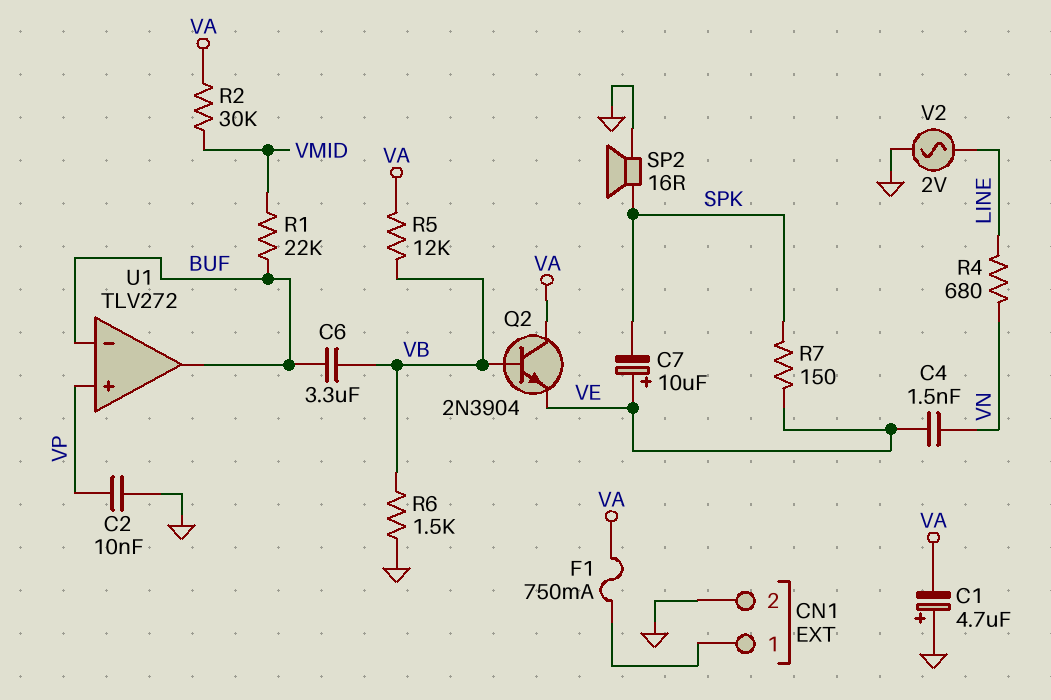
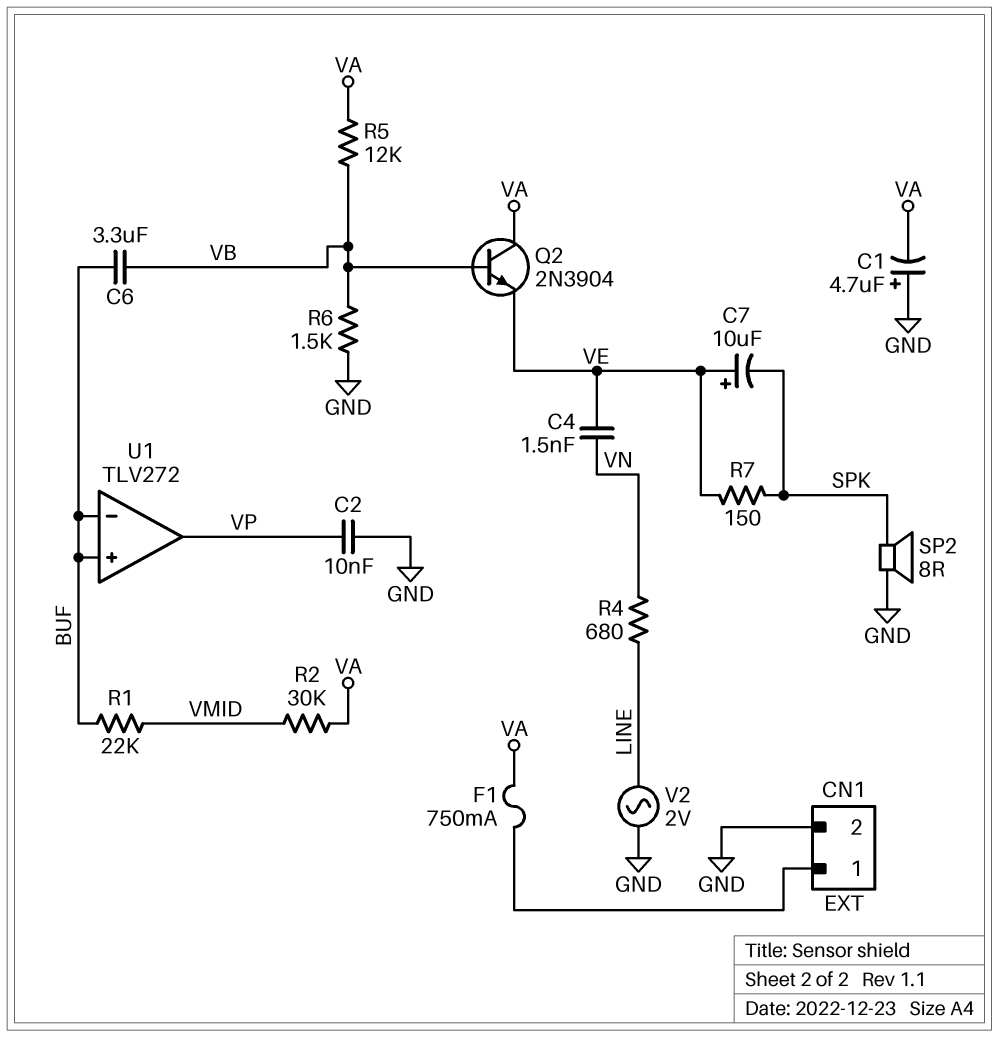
SP2: speaker 16R (GND, SPK) -> speaker 8R (GND, SPK)
U1 pin in+: VP -> BUF
U1 pin out: BUF -> VP

